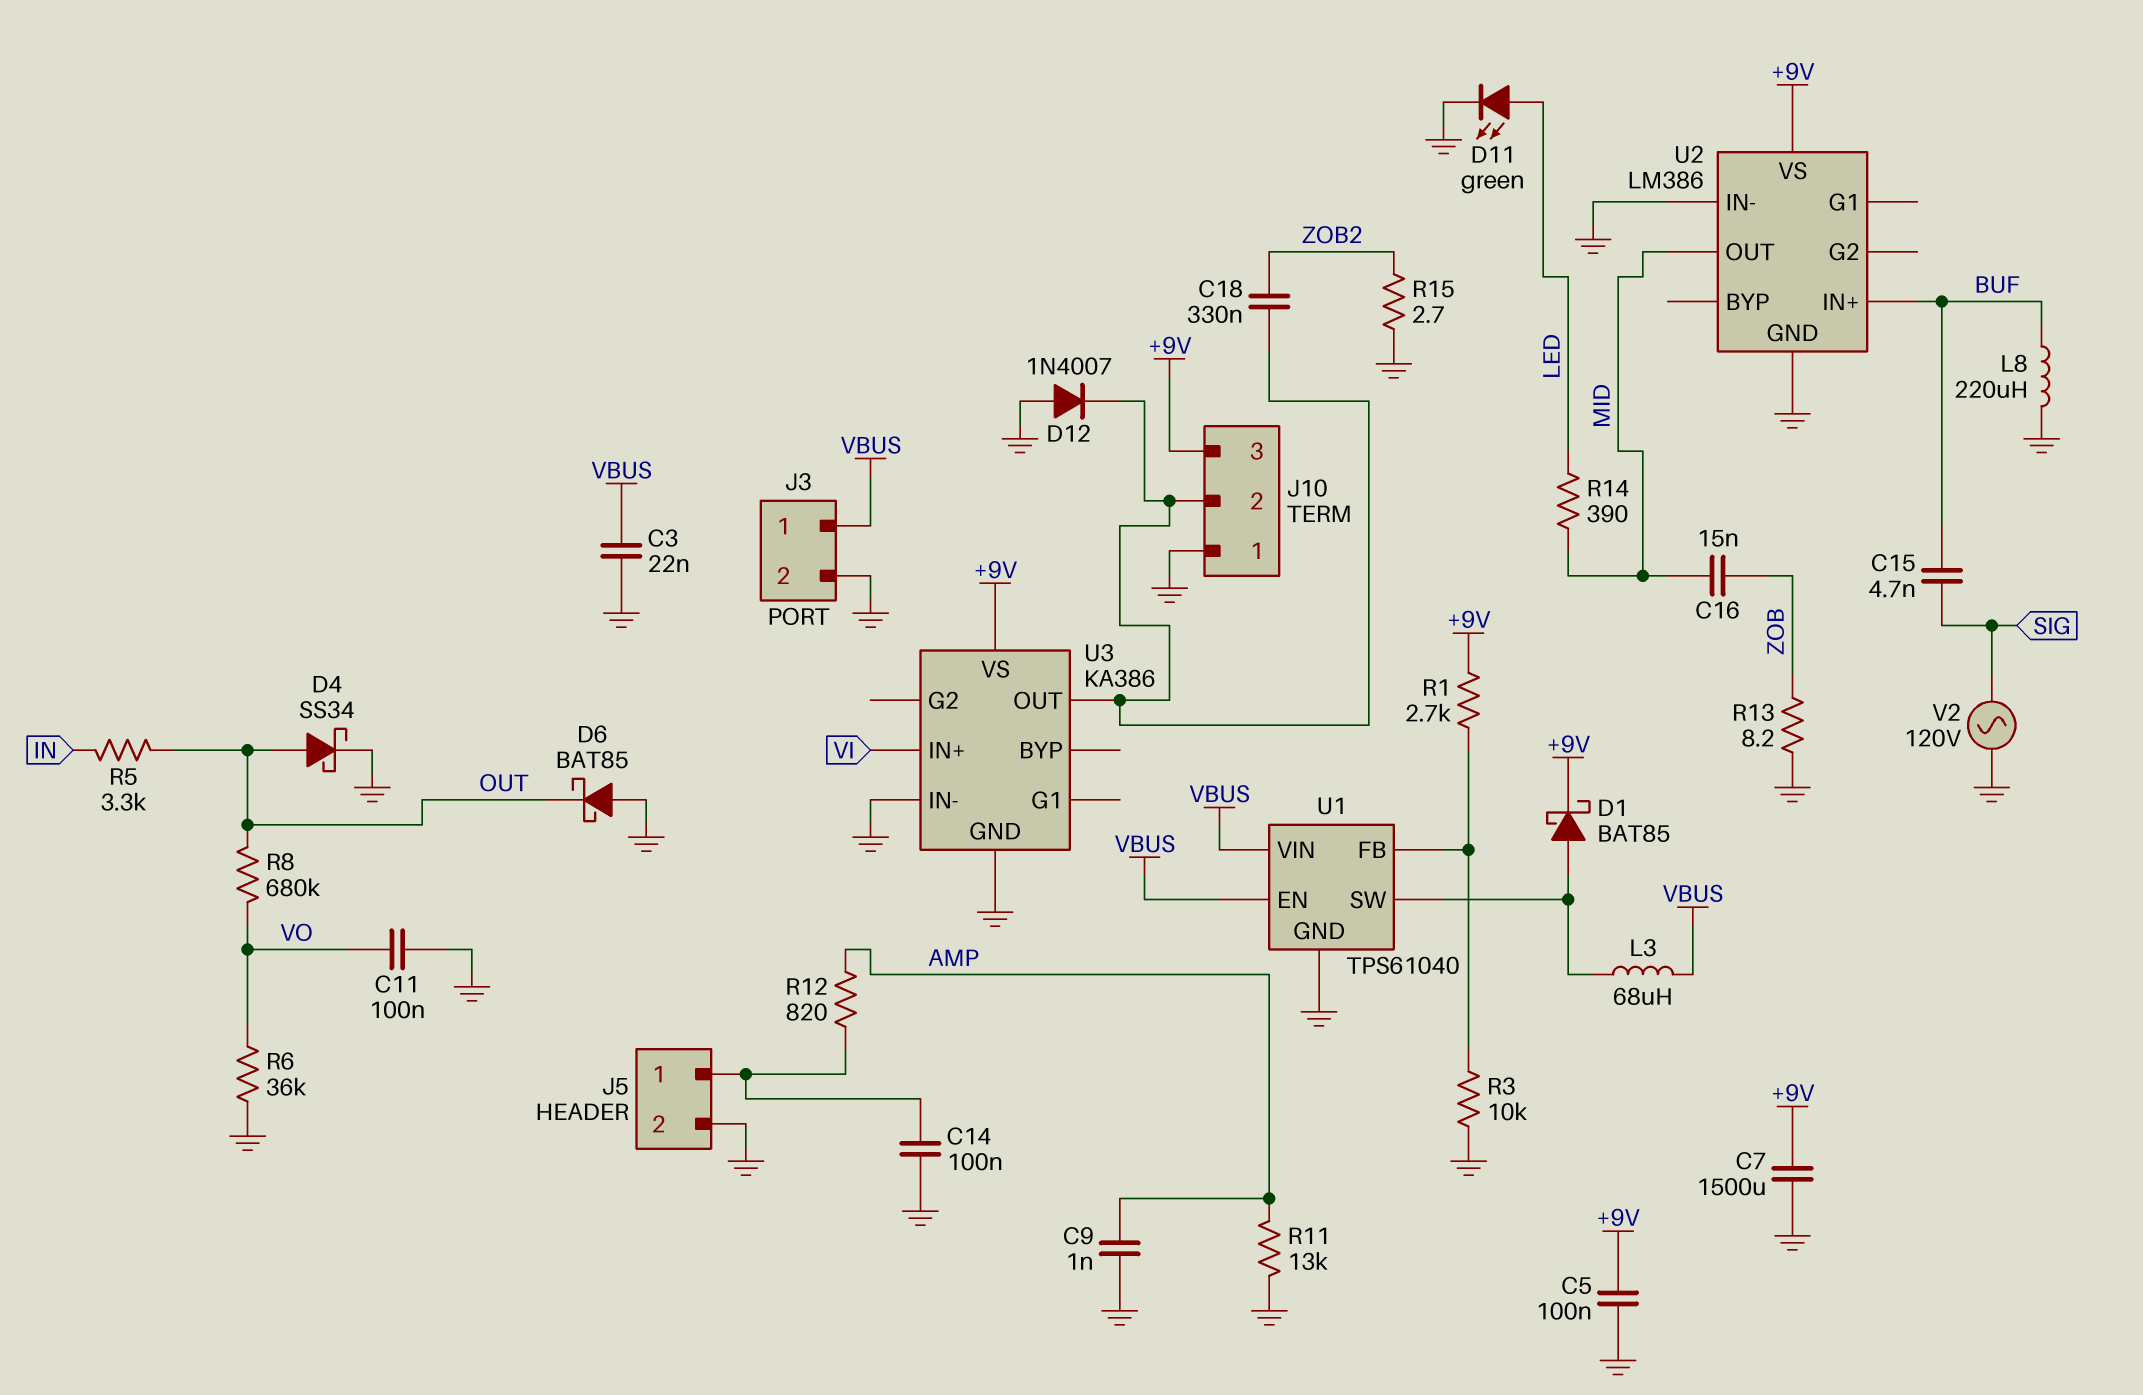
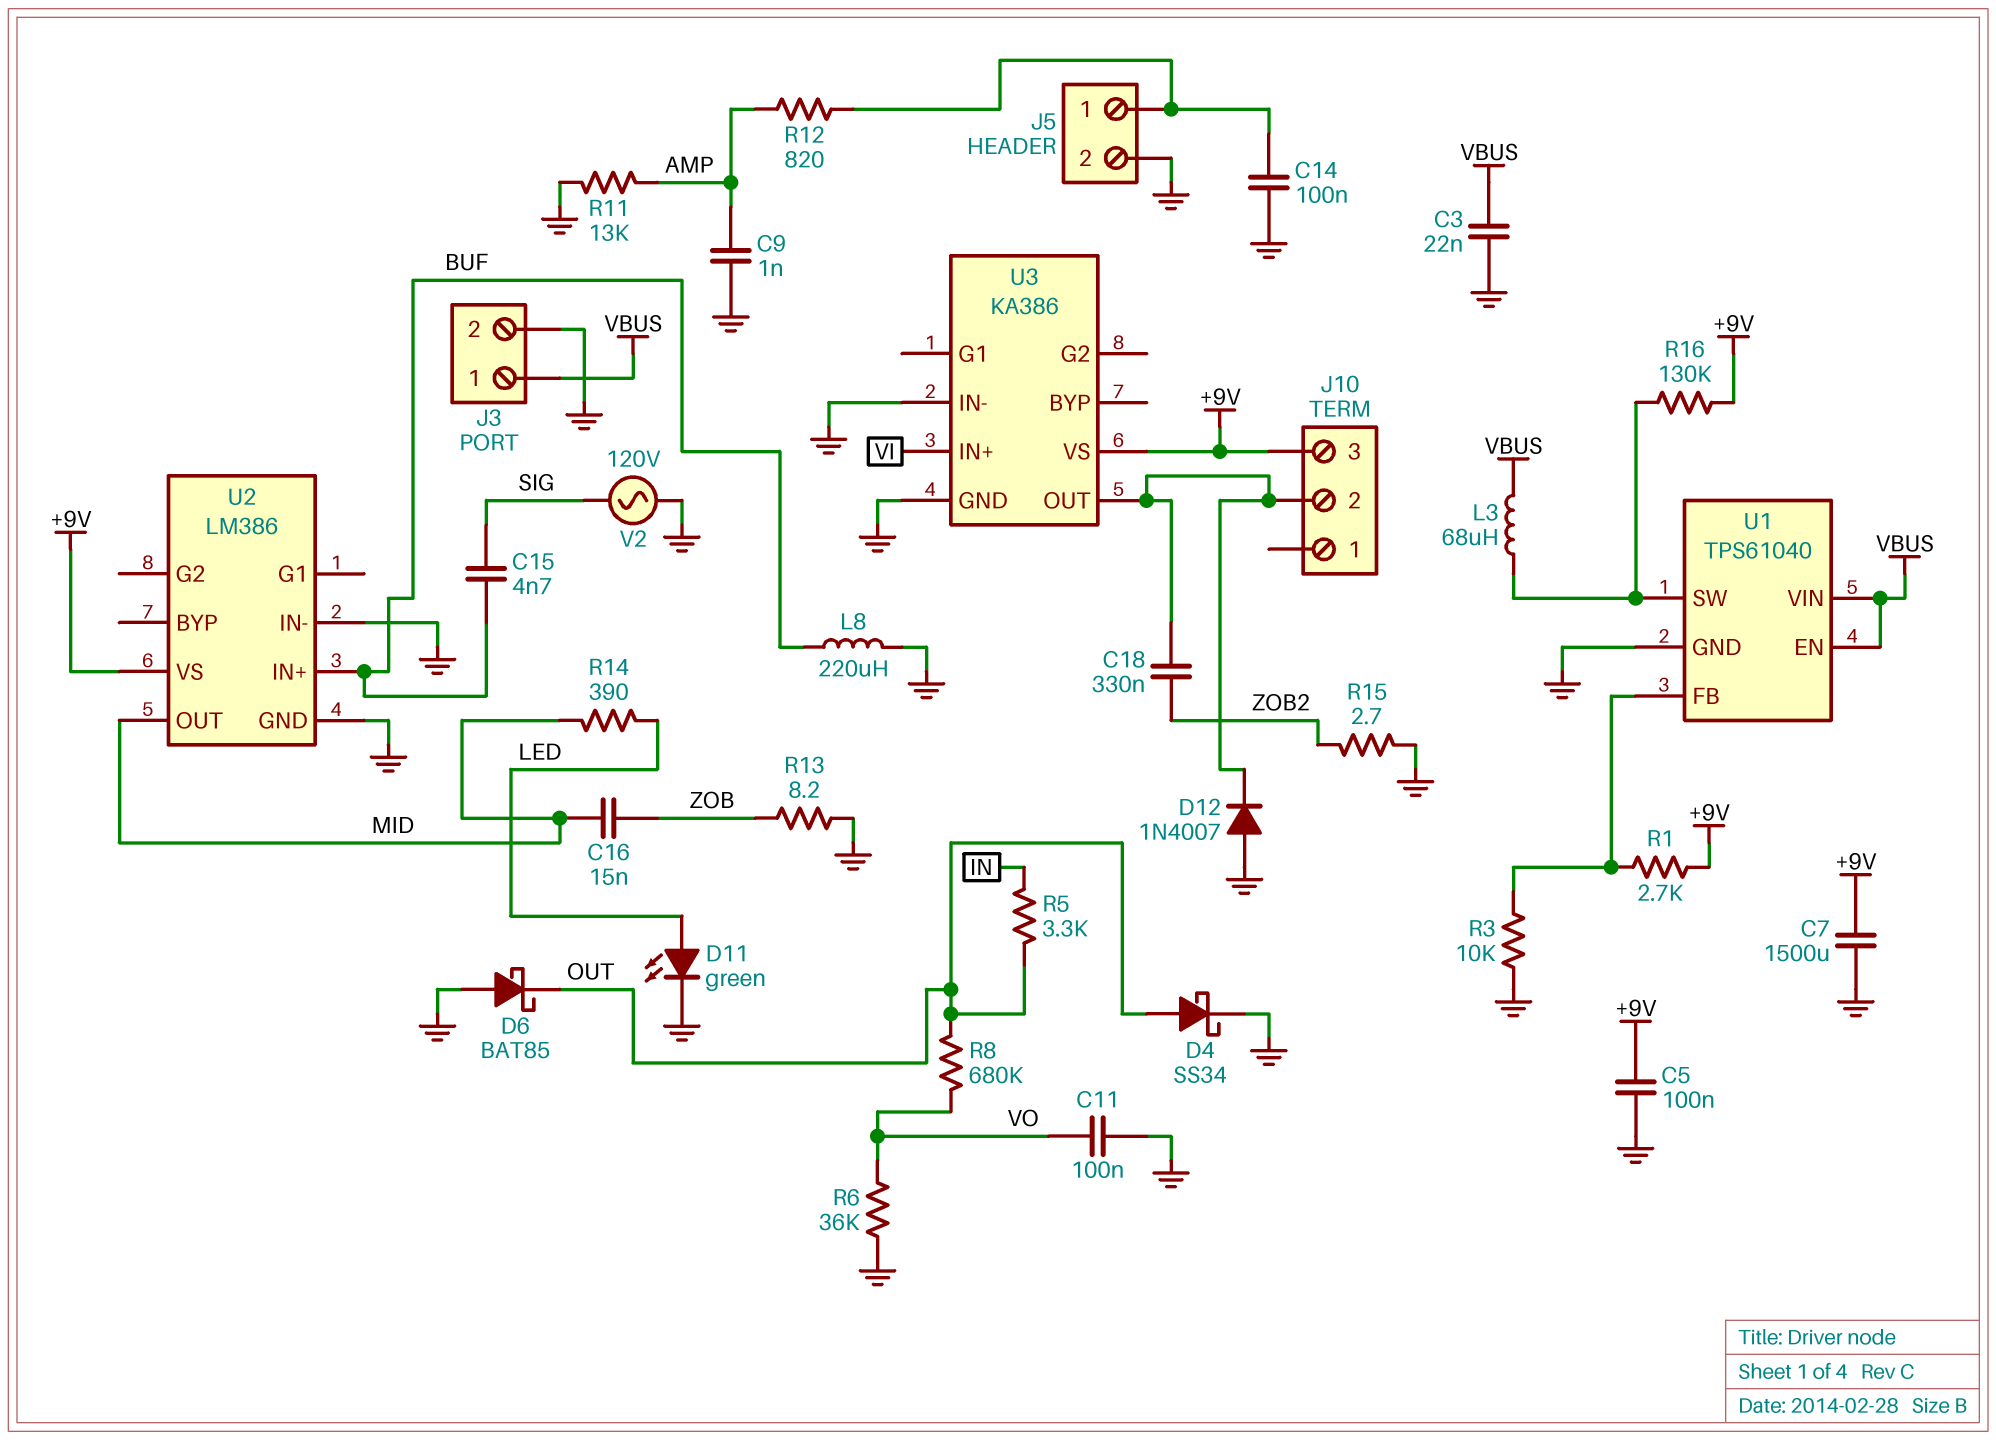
D1: schottky BAT85 (A U1/SW, K +9V) -> none
J10 pin 1: GND -> none
R16: none -> 130k (+9V, U1/SW)

